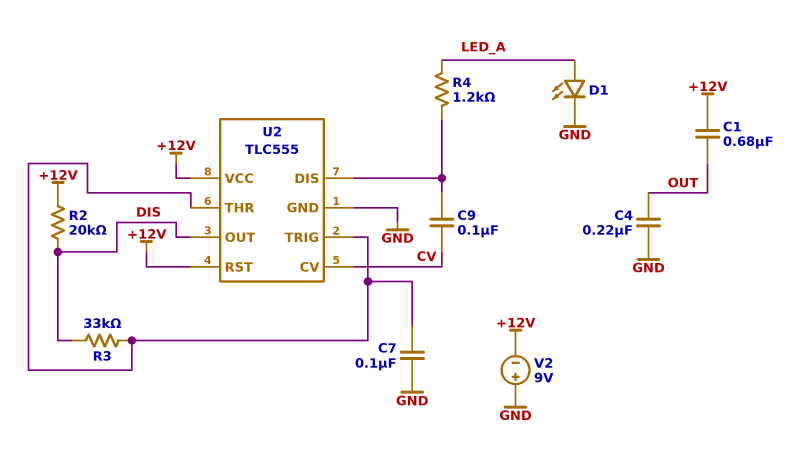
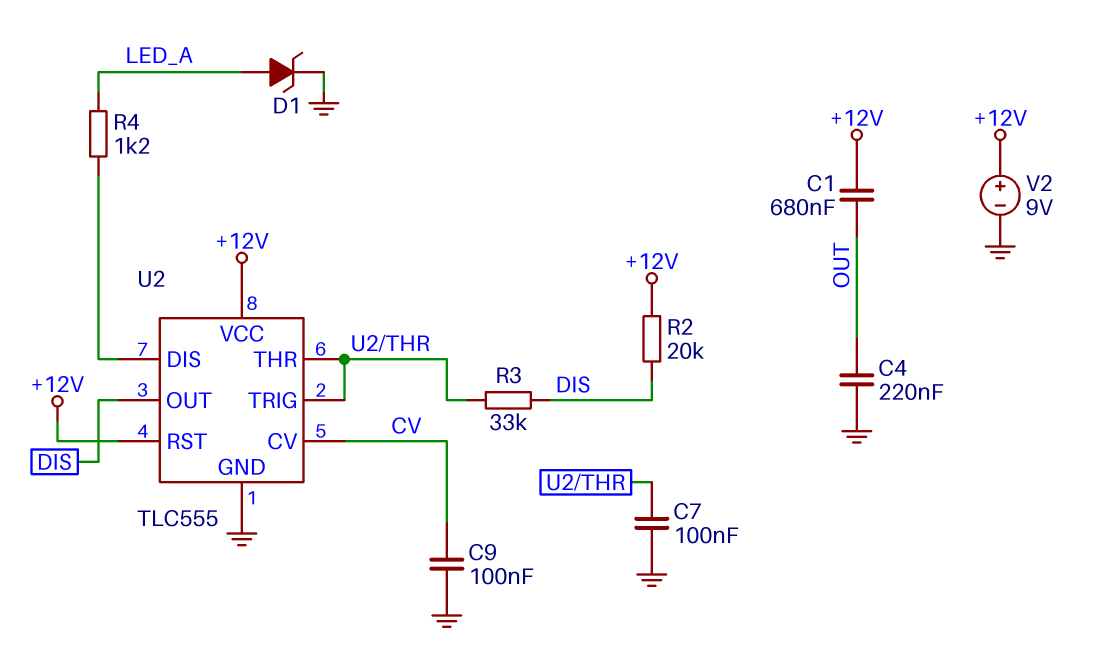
C9: 100nF (CV, U2/DIS) -> 100nF (CV, GND)
D1: LED (A LED_A, K GND) -> zener (A LED_A, K GND)
V2: 9V (plus GND, minus +12V) -> 9V (plus +12V, minus GND)

